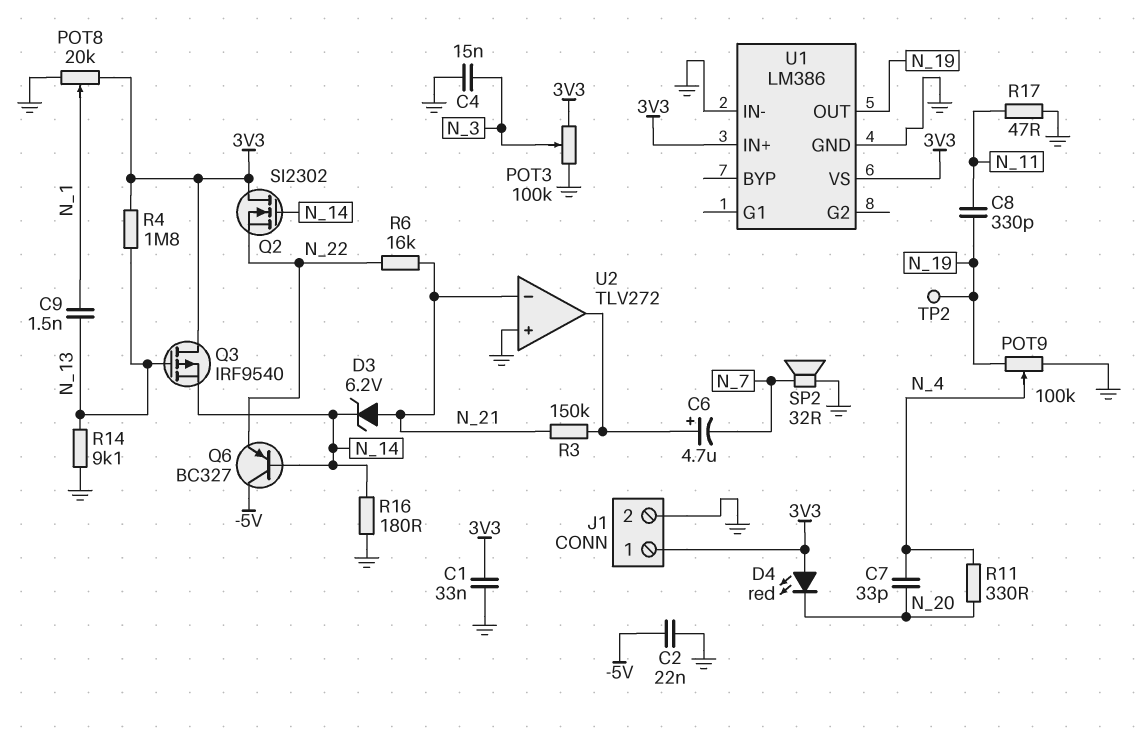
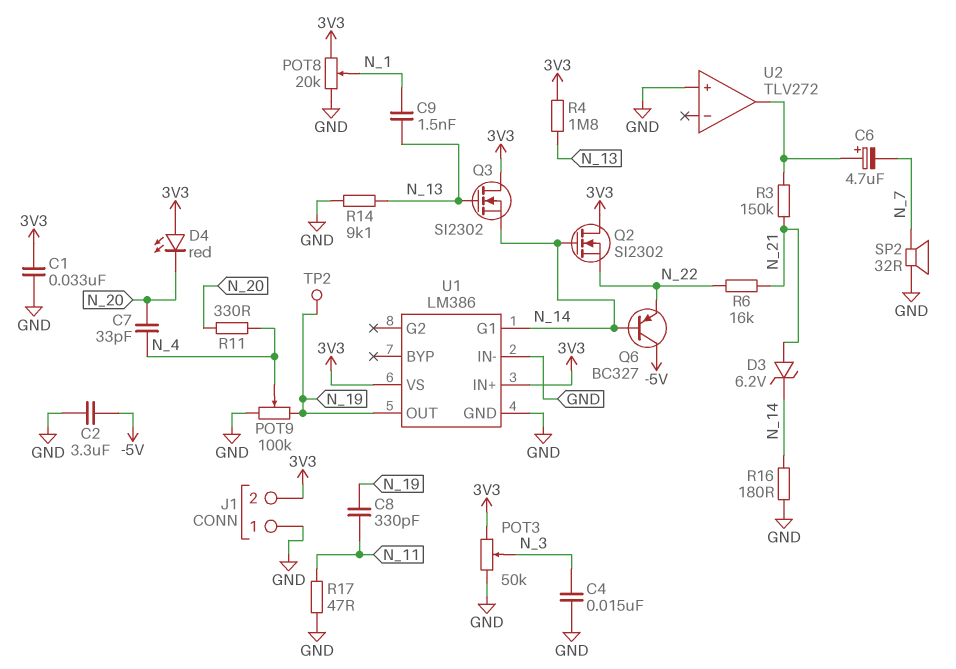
C2: 22nF (-5V, GND) -> 3.3uF (-5V, GND)
J1 pin 1: 3V3 -> GND
J1 pin 2: GND -> 3V3
POT3: 100k (3V3, GND, wiper N_3) -> 50k (3V3, GND, wiper N_3)
Q3: PMOS IRF9540 (G N_13, D 3V3, S N_14) -> NMOS SI2302 (G N_13, D 3V3, S N_14)
U1 pin G1: none -> N_14
U2 pin in-: N_21 -> none

